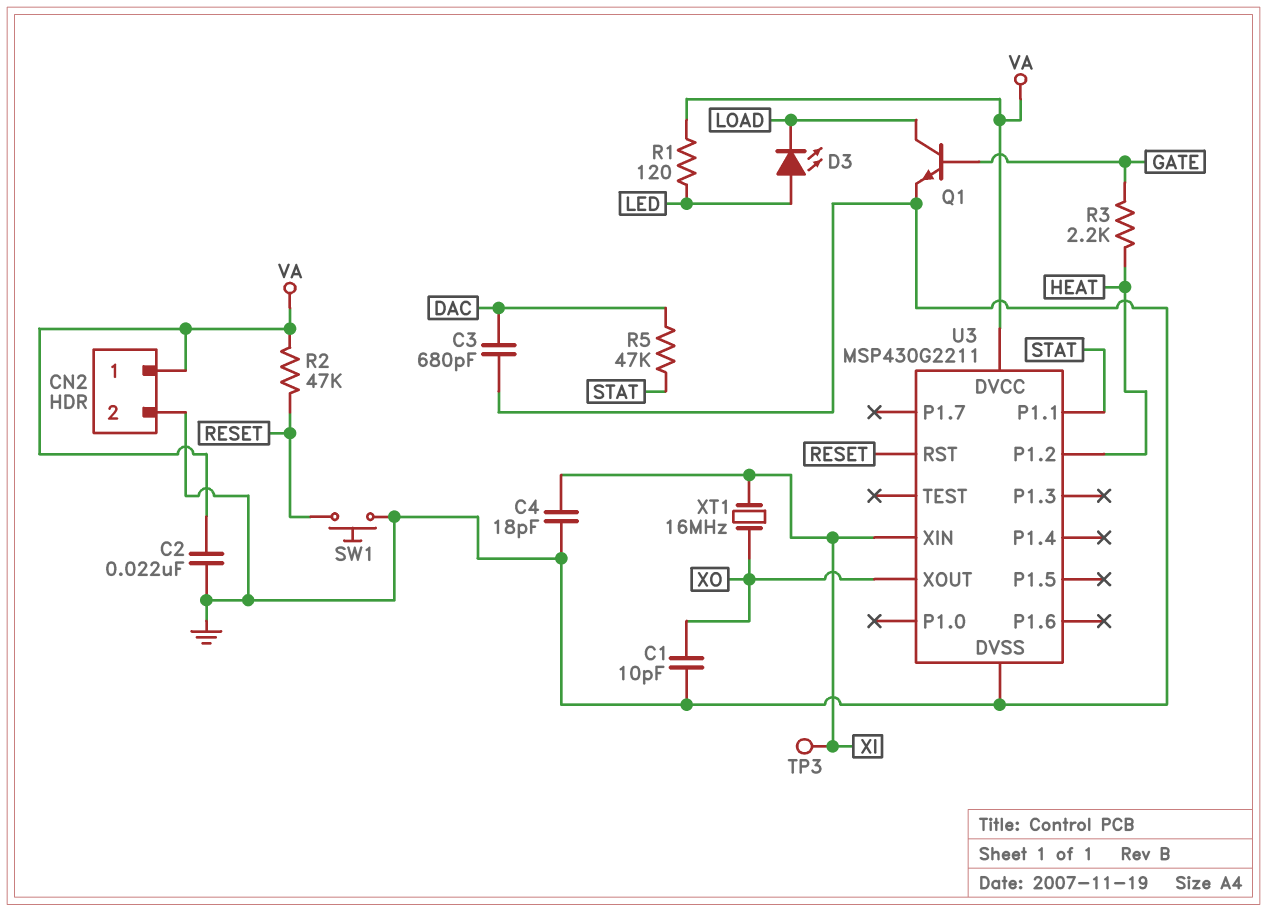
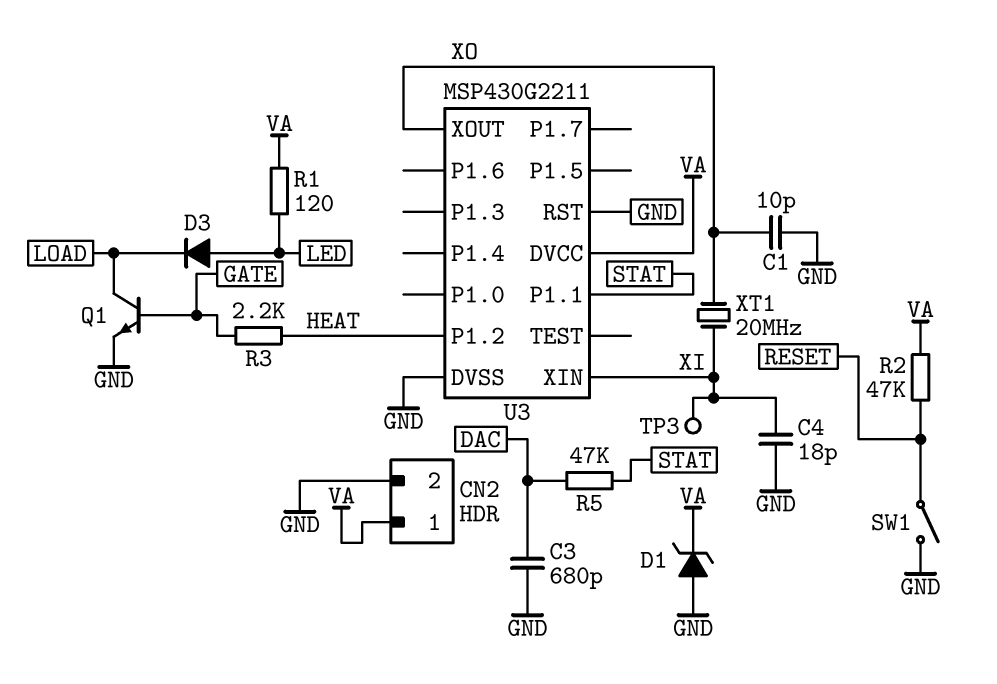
C2: 22nF (GND, VA) -> none
D1: none -> zener (A GND, K VA)
D3: LED (A LED, K LOAD) -> diode (A LED, K LOAD)
SW1: button (GND, RESET) -> switch (GND, RESET)
U3 pin RST: RESET -> GND
XT1: 16MHz (XI, XO) -> 20MHz (XI, XO)

